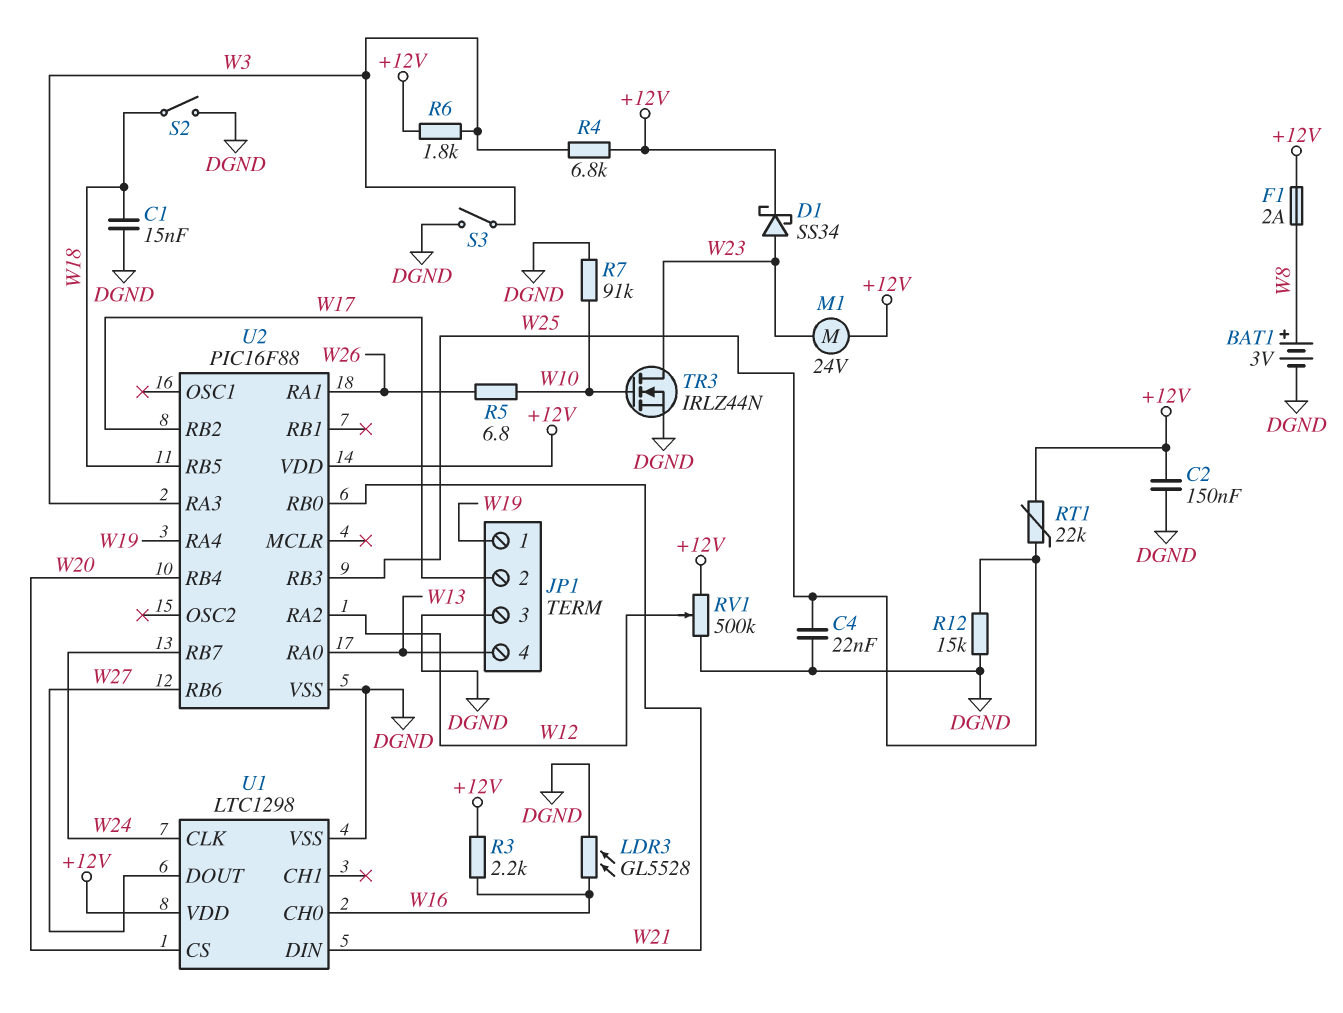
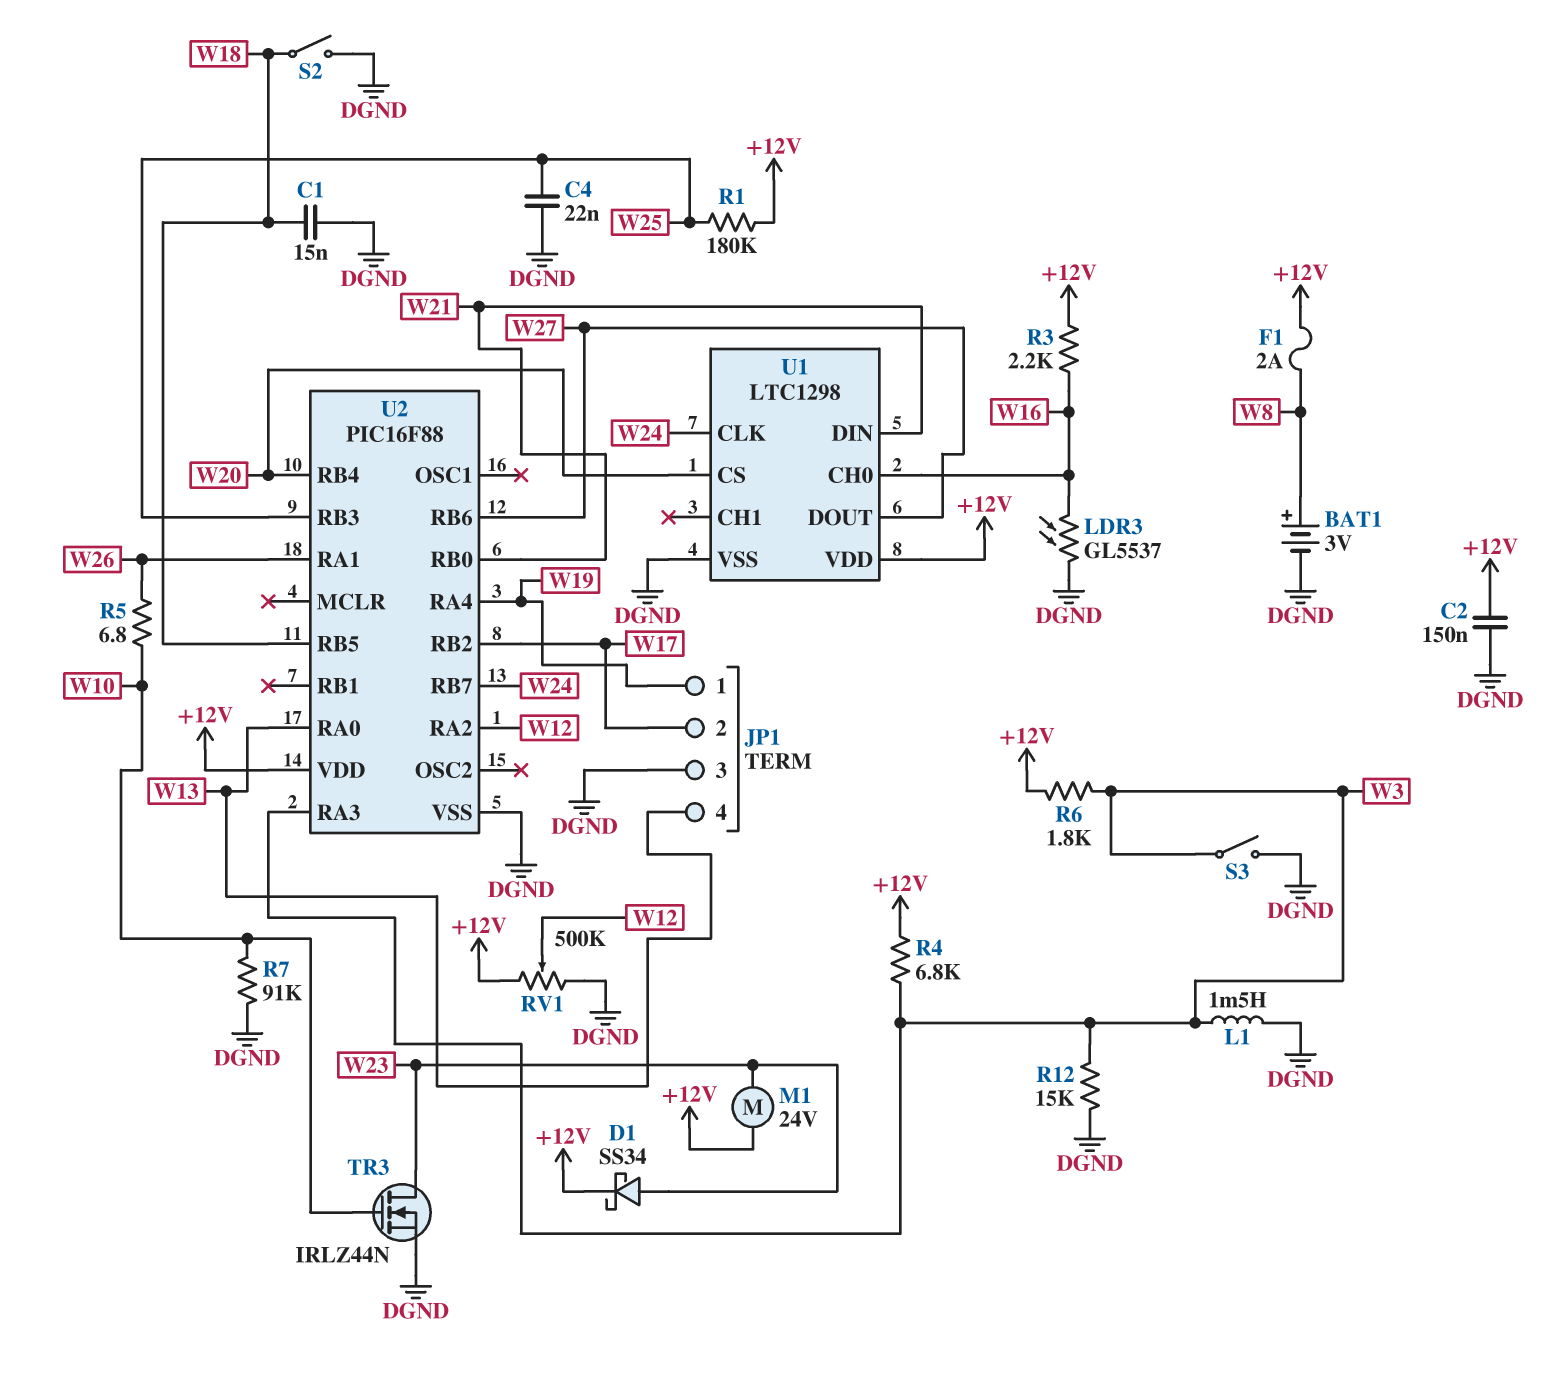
L1: none -> 1.5mH (DGND, W3)
LDR3: GL5528 (DGND, W16) -> GL5537 (DGND, W16)
R1: none -> 180k (+12V, W25)
R12: 15k (DGND, W25) -> 15k (DGND, W3)
RT1: 22k (+12V, W25) -> none

